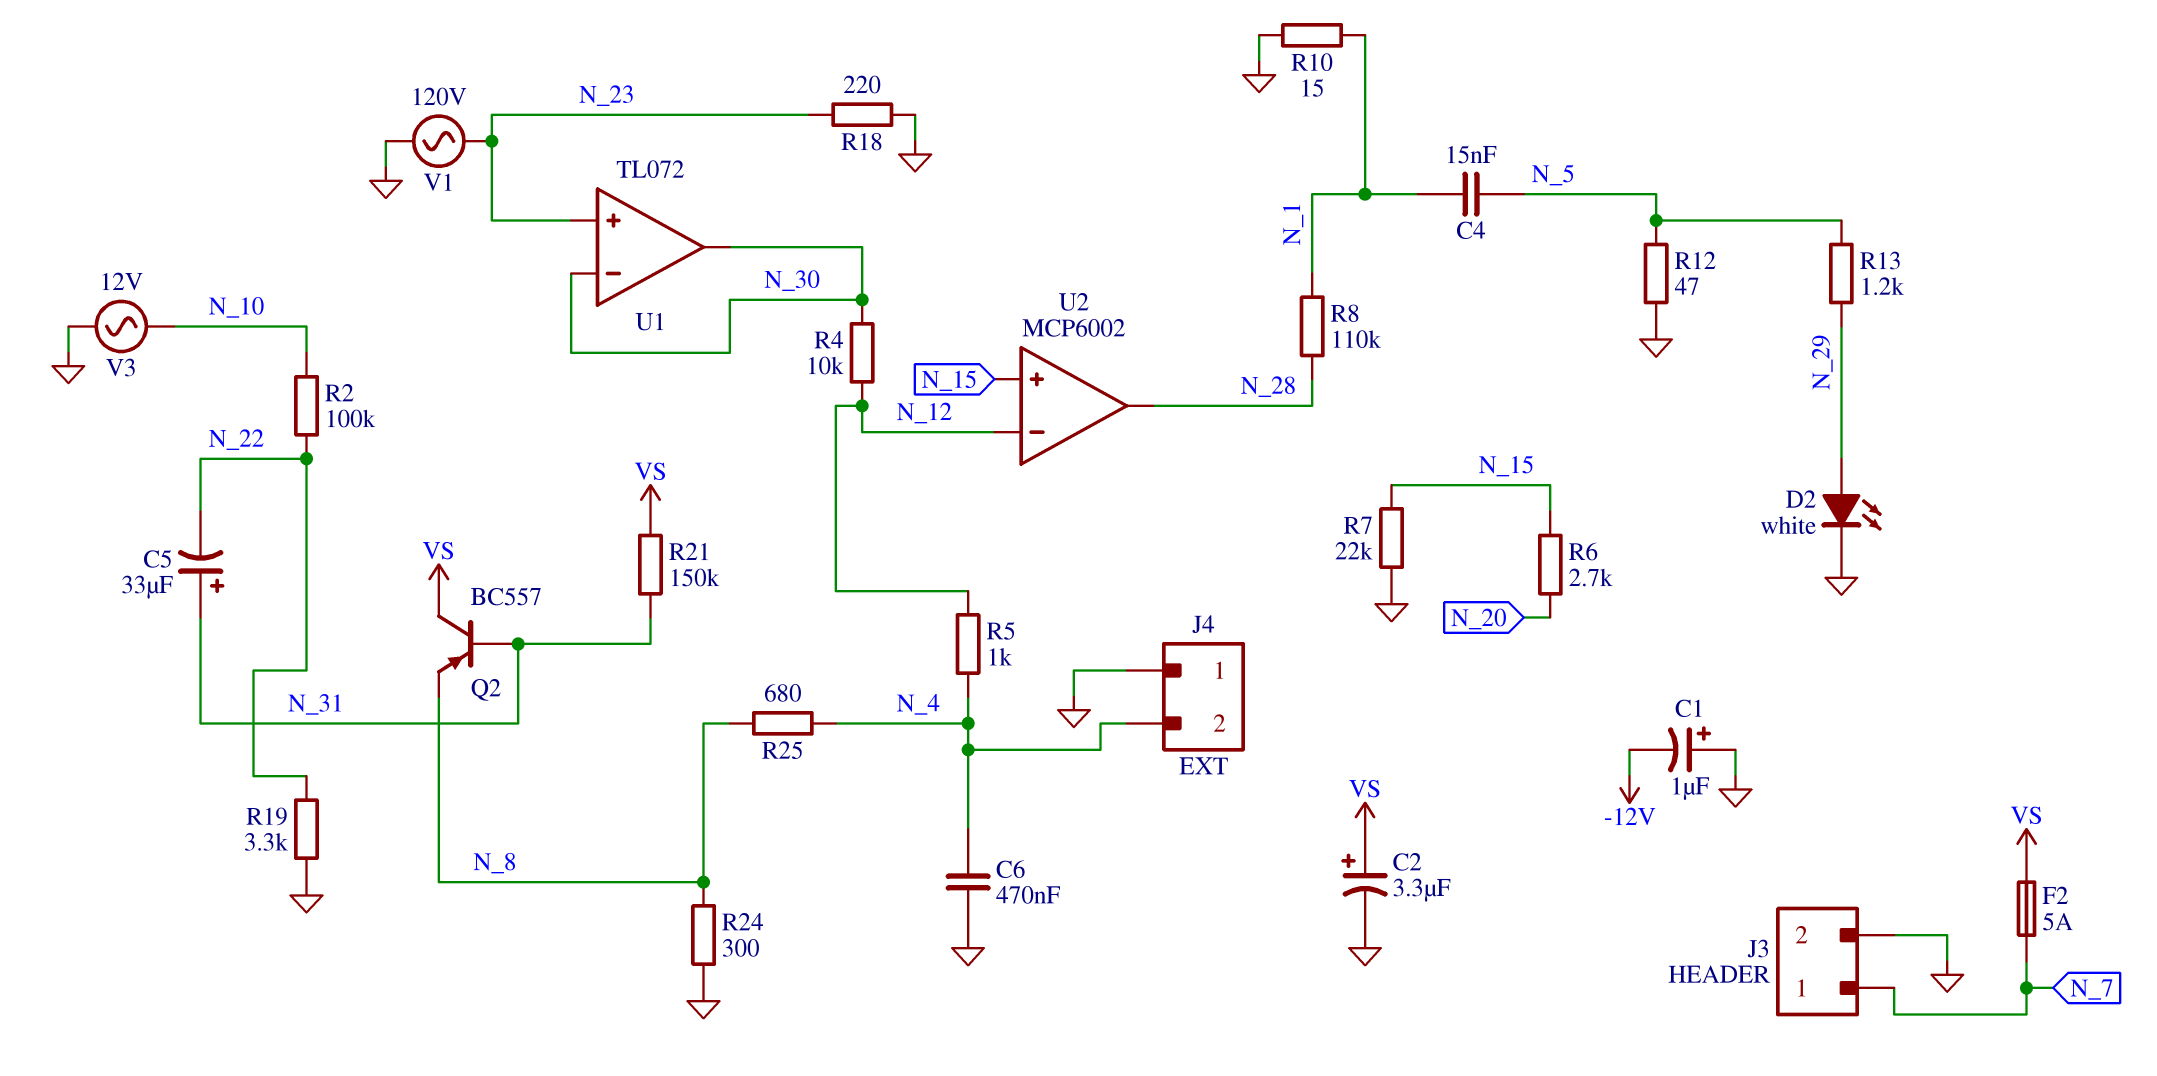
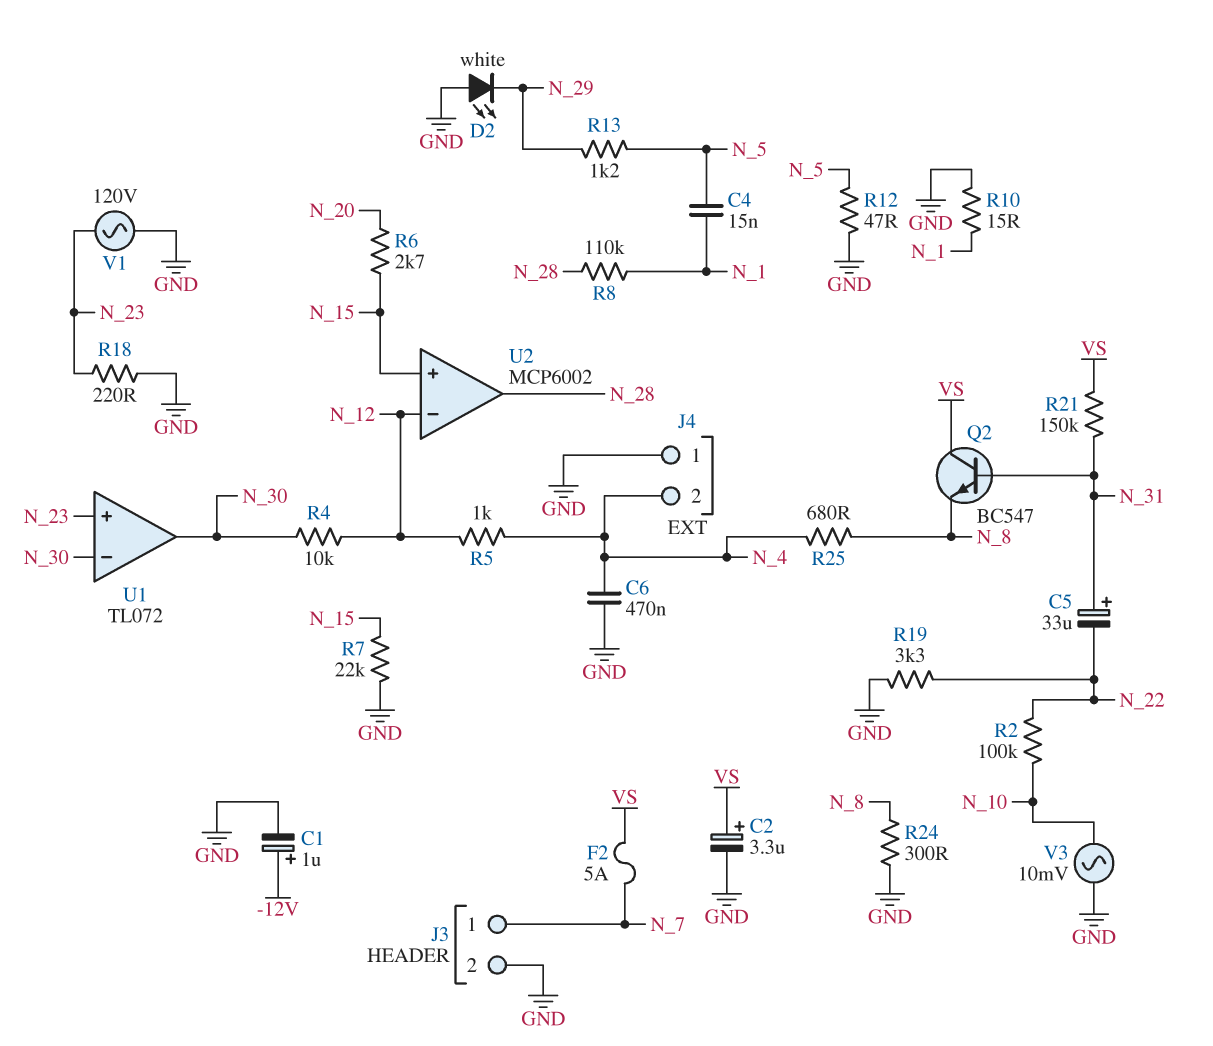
C1: 1uF (plus GND, minus -12V) -> 1uF (plus -12V, minus GND)
D2: LED white (A N_29, K GND) -> LED white (A GND, K N_29)
Q2: PNP BC557 (B N_31, C VS, E N_8) -> NPN BC547 (B N_31, C VS, E N_8)
V3: AC 12V (GND, N_10) -> AC 10mV (GND, N_10)

